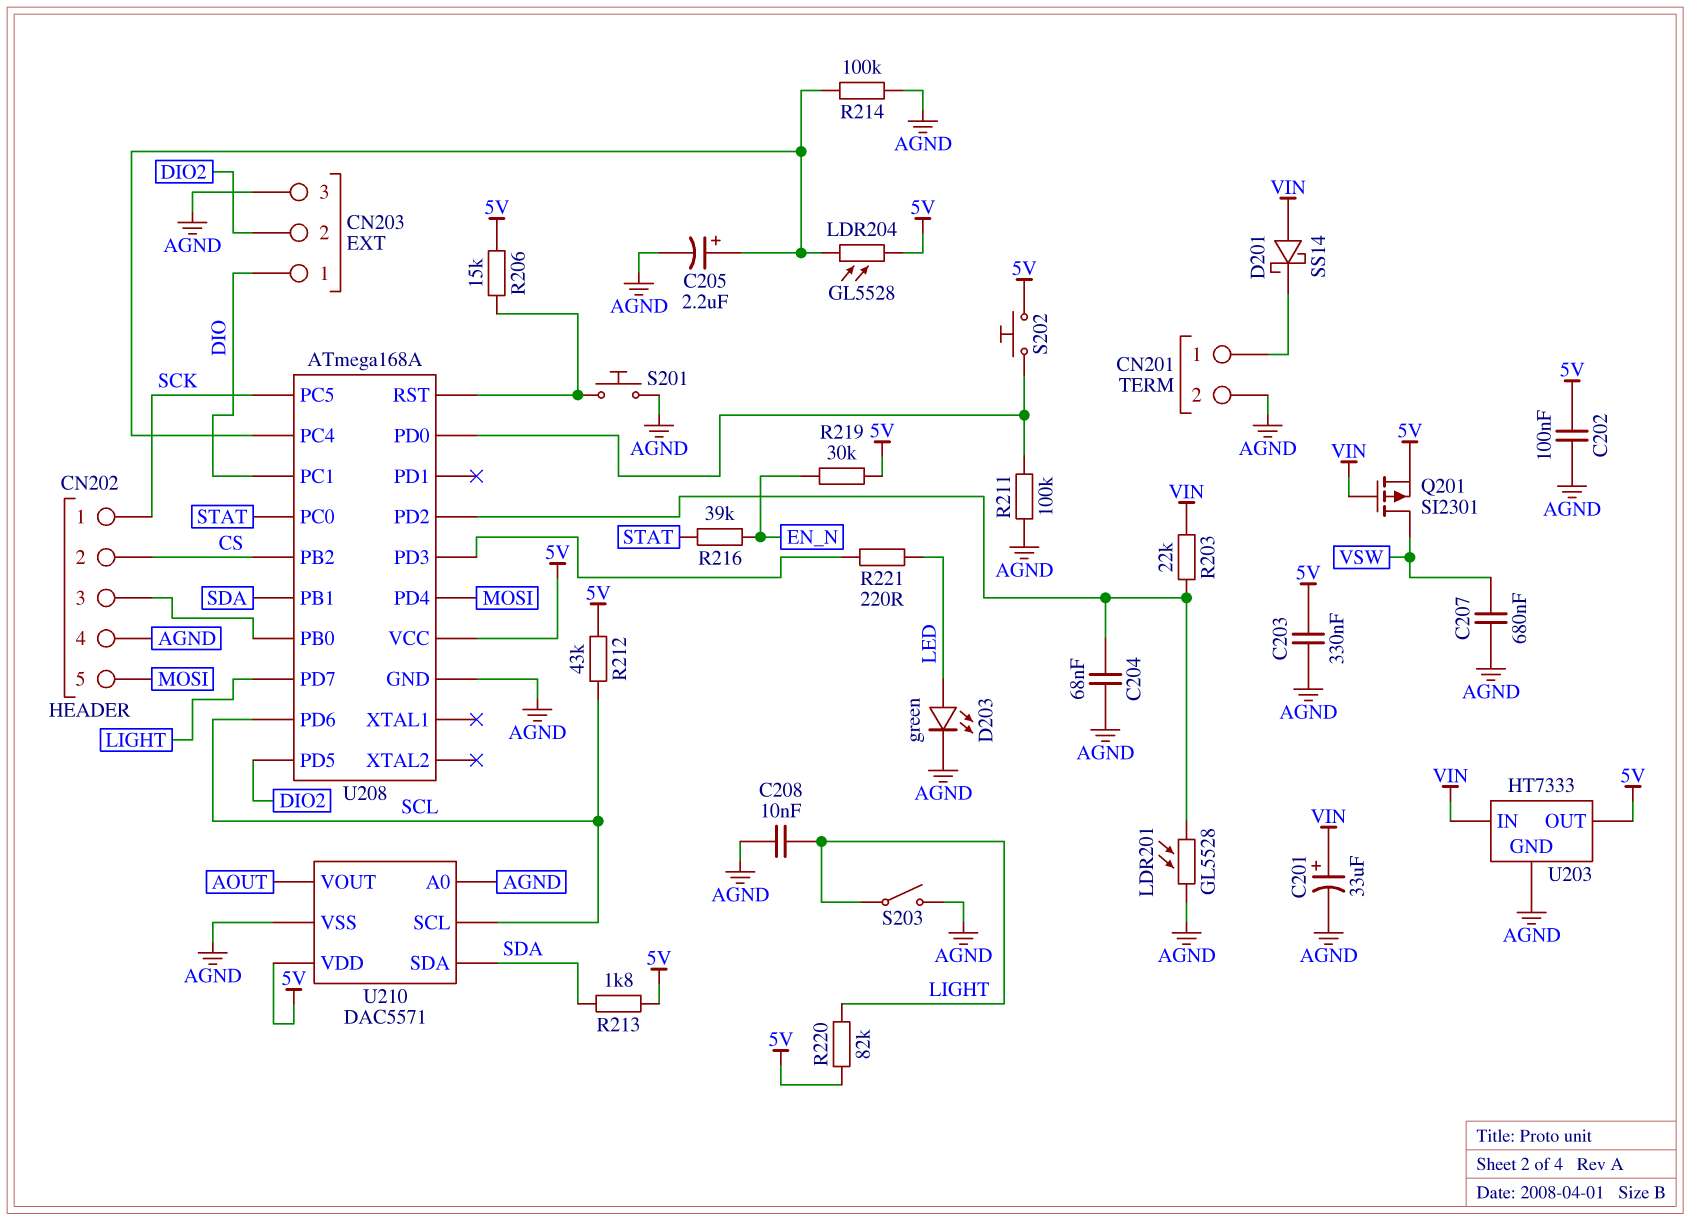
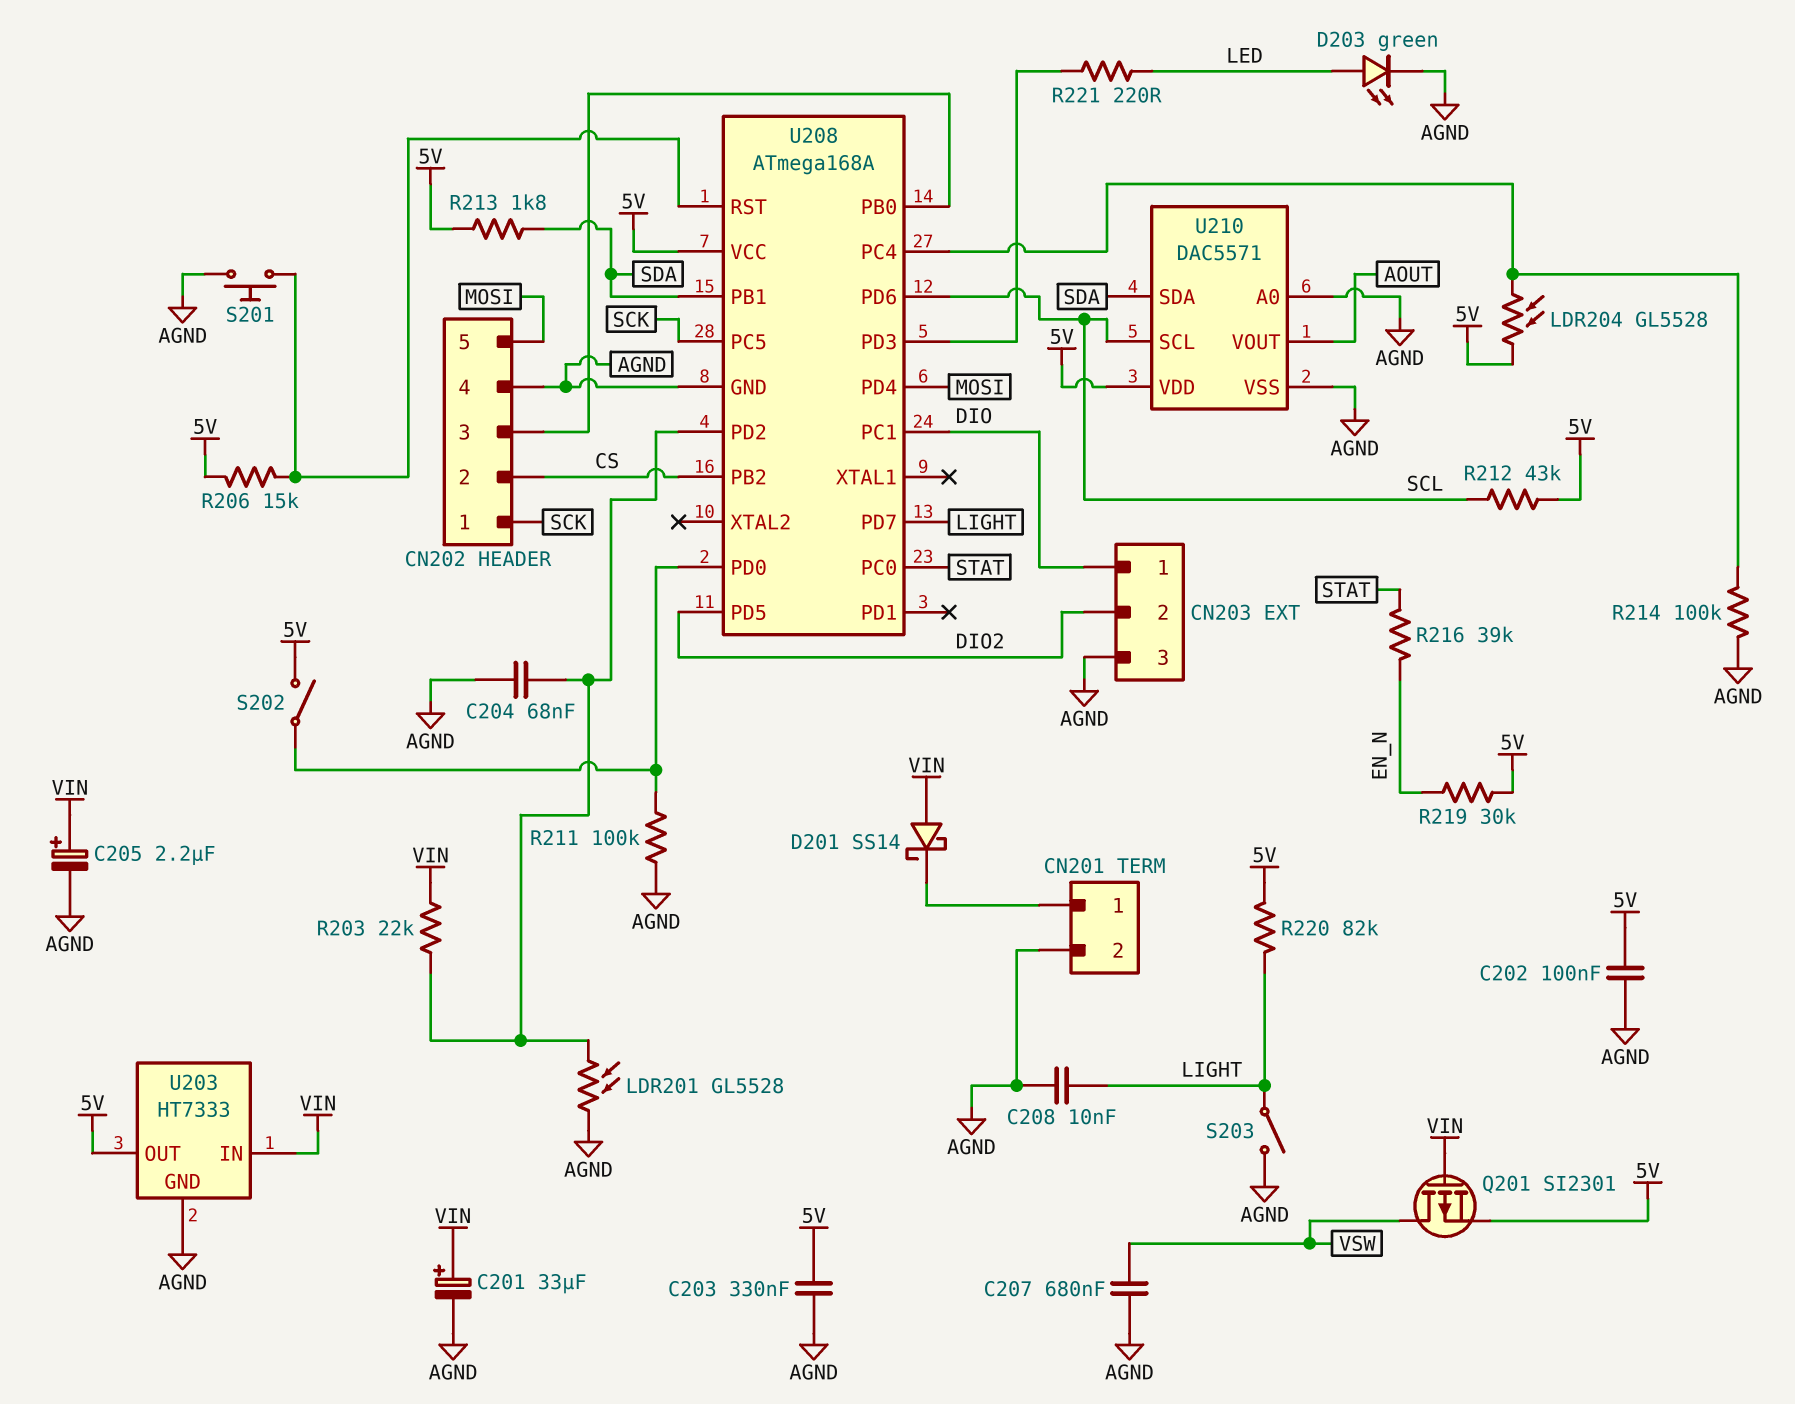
C205: 2.2uF (plus U208/PC4, minus AGND) -> 2.2uF (plus VIN, minus AGND)
S202: button (5V, U208/PD0) -> switch (5V, U208/PD0)

